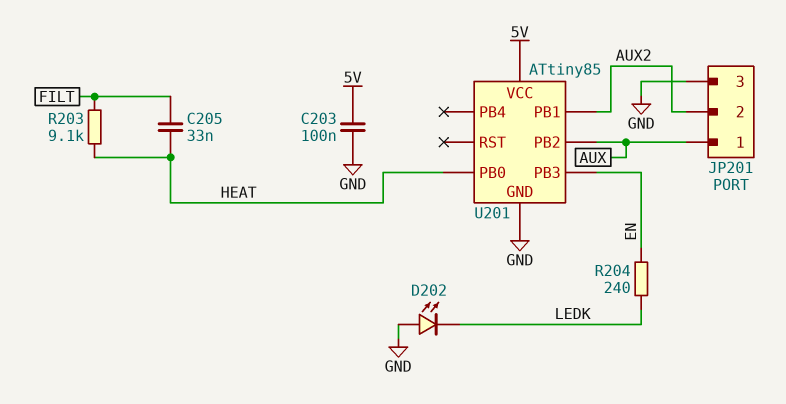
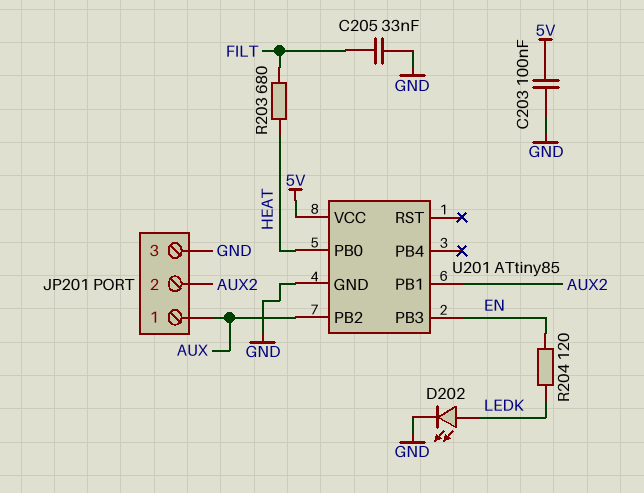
C205: 33nF (FILT, HEAT) -> 33nF (FILT, GND)
D202: LED (A GND, K LEDK) -> LED (A LEDK, K GND)
R203: 9.1k (FILT, HEAT) -> 680 (FILT, HEAT)
R204: 240 (EN, LEDK) -> 120 (EN, LEDK)

